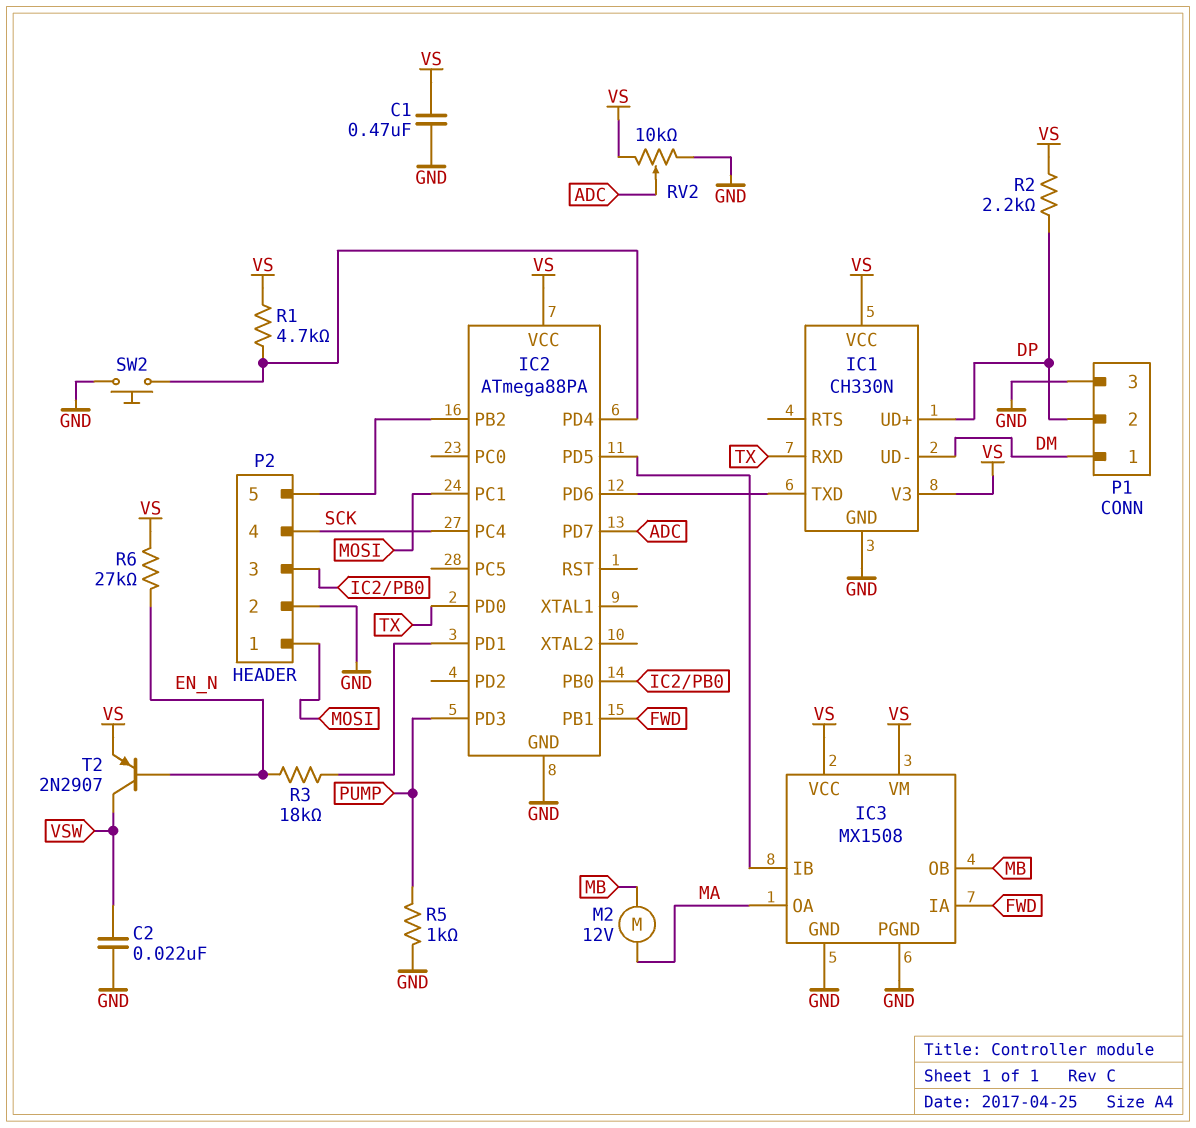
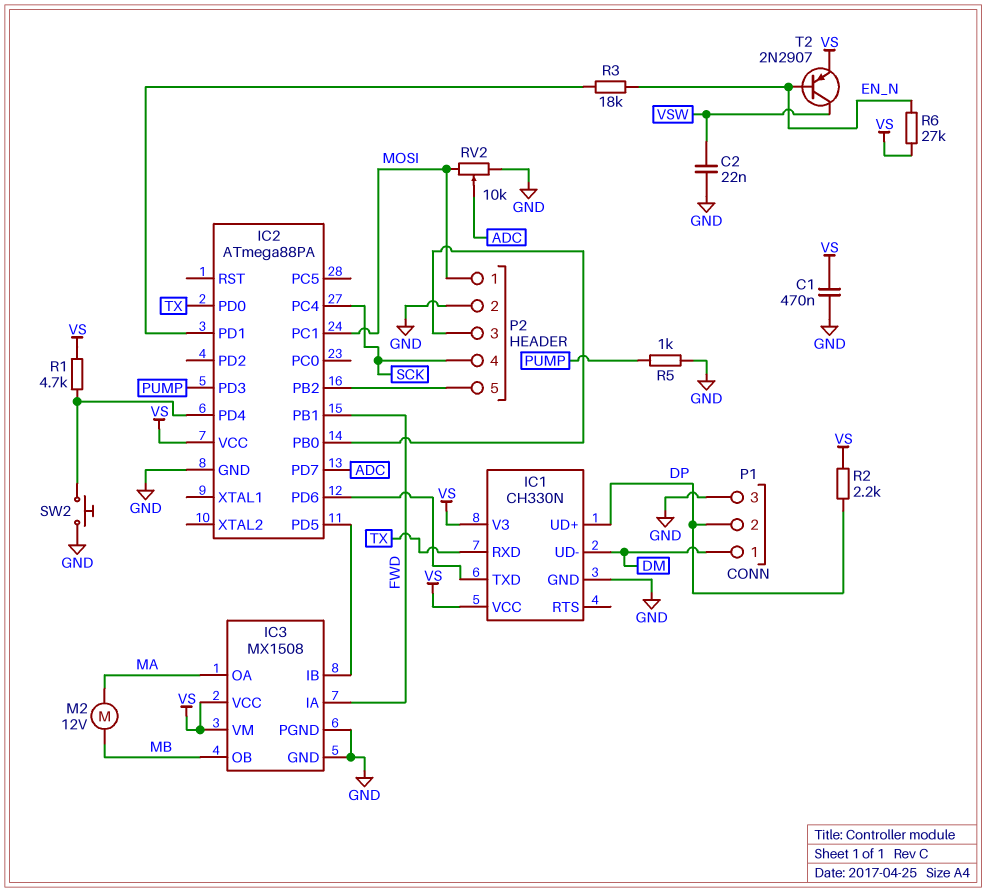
RV2: 10k (GND, VS, wiper ADC) -> 10k (GND, MOSI, wiper ADC)

